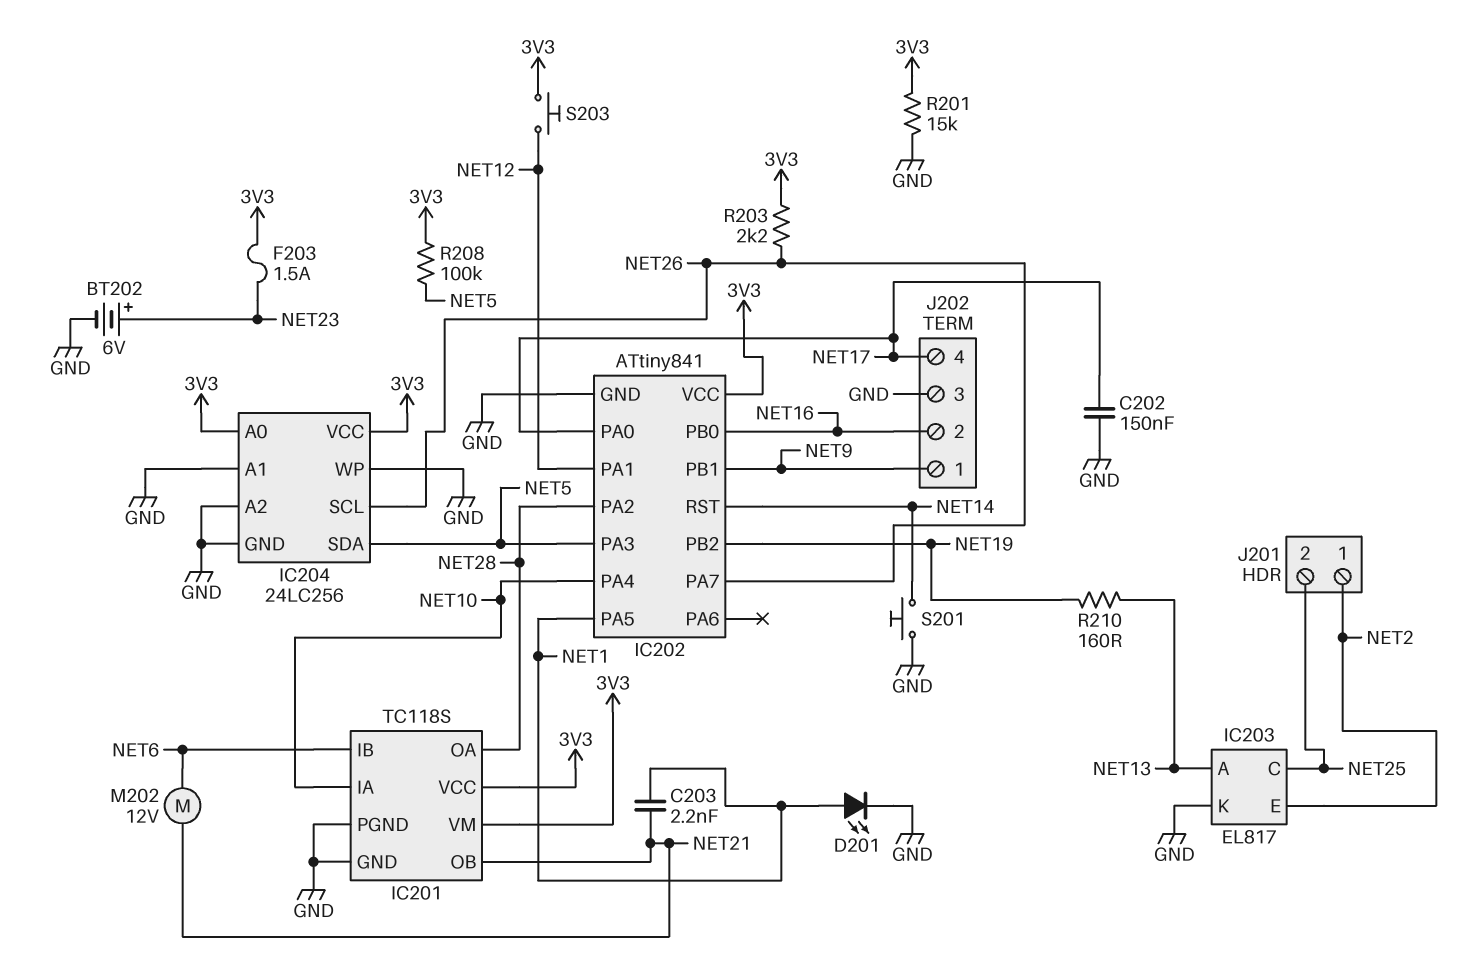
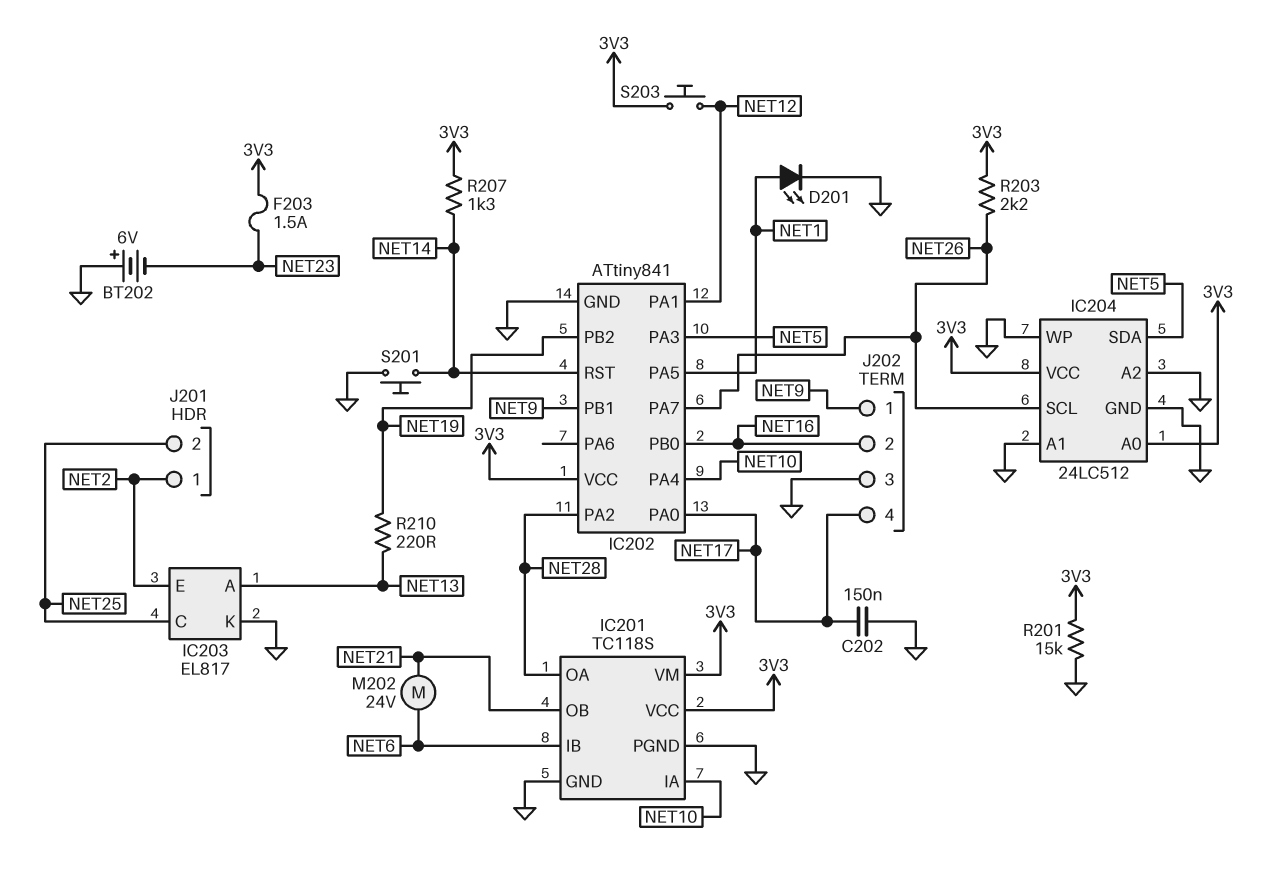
BT202: 6V (plus NET23, minus GND) -> 6V (plus GND, minus NET23)
C203: 2.2nF (NET1, NET21) -> none
IC204: 24LC256 -> 24LC512
M202: motor 12V (NET6, NET21) -> motor 24V (NET6, NET21)
R207: none -> 1.3k (3V3, NET14)
R208: 100k (3V3, NET5) -> none
R210: 160 (NET13, NET19) -> 220 (NET13, NET19)

